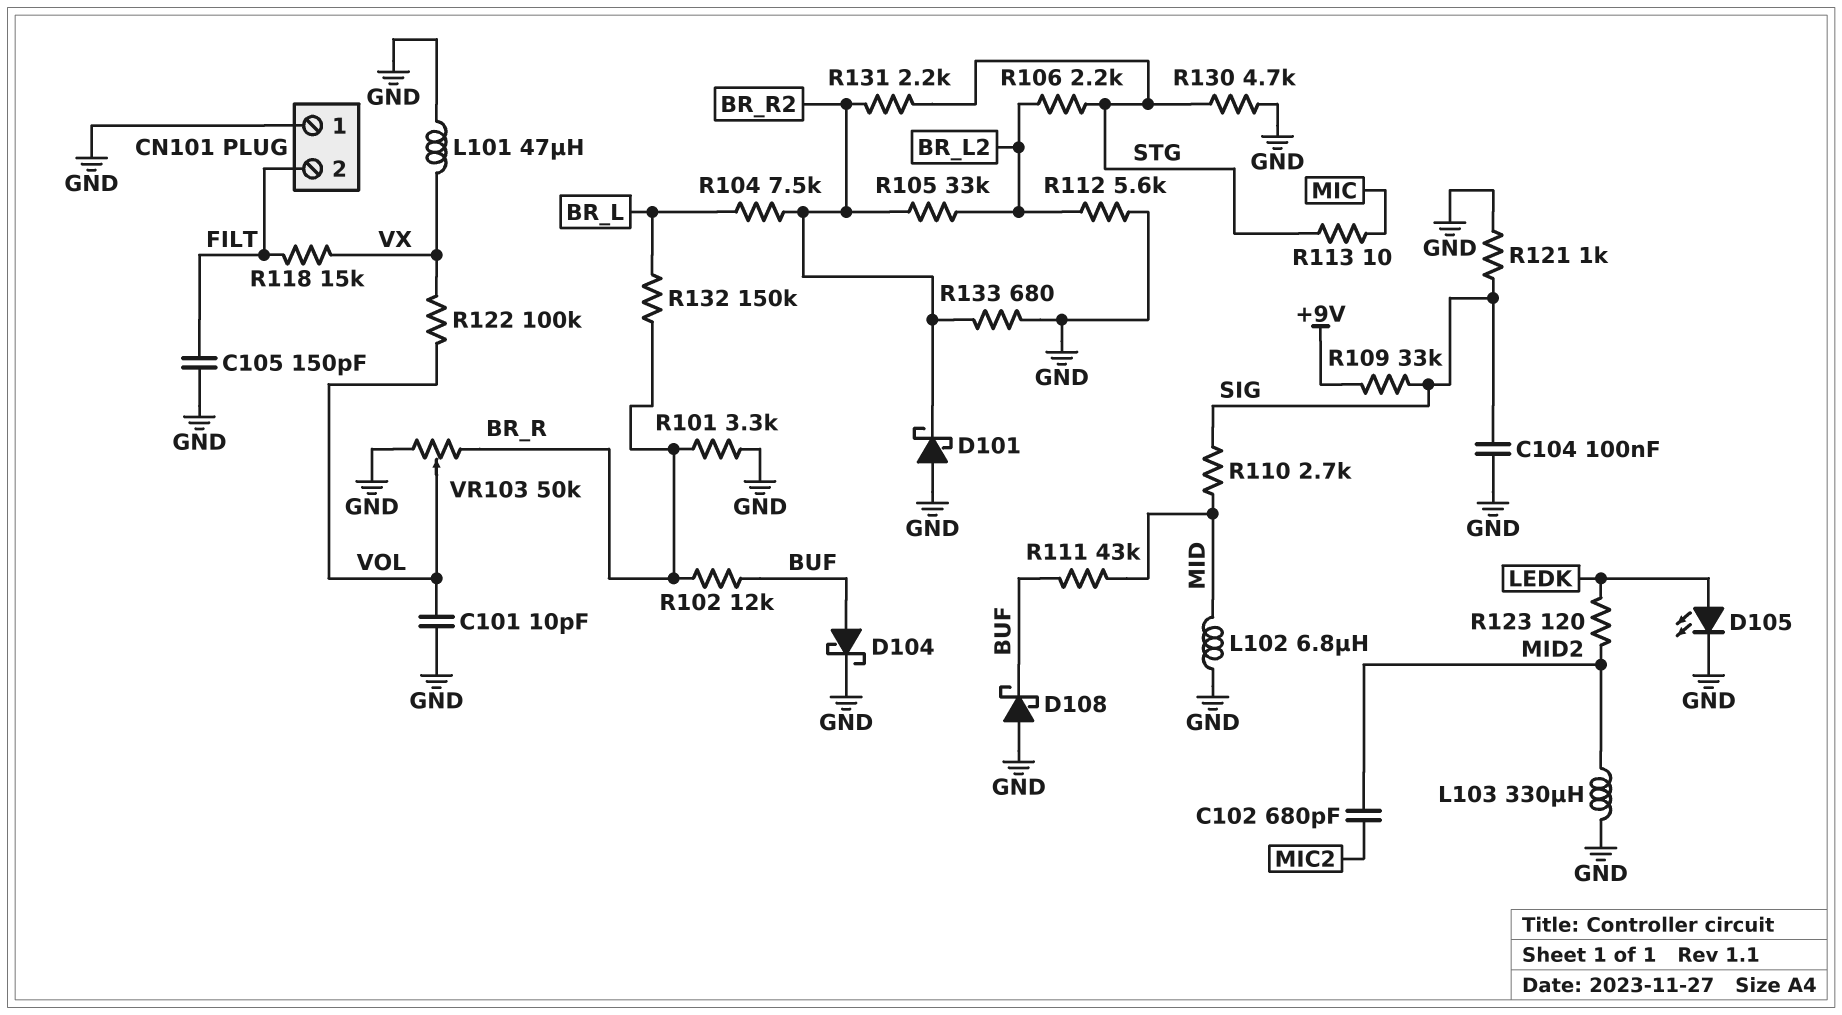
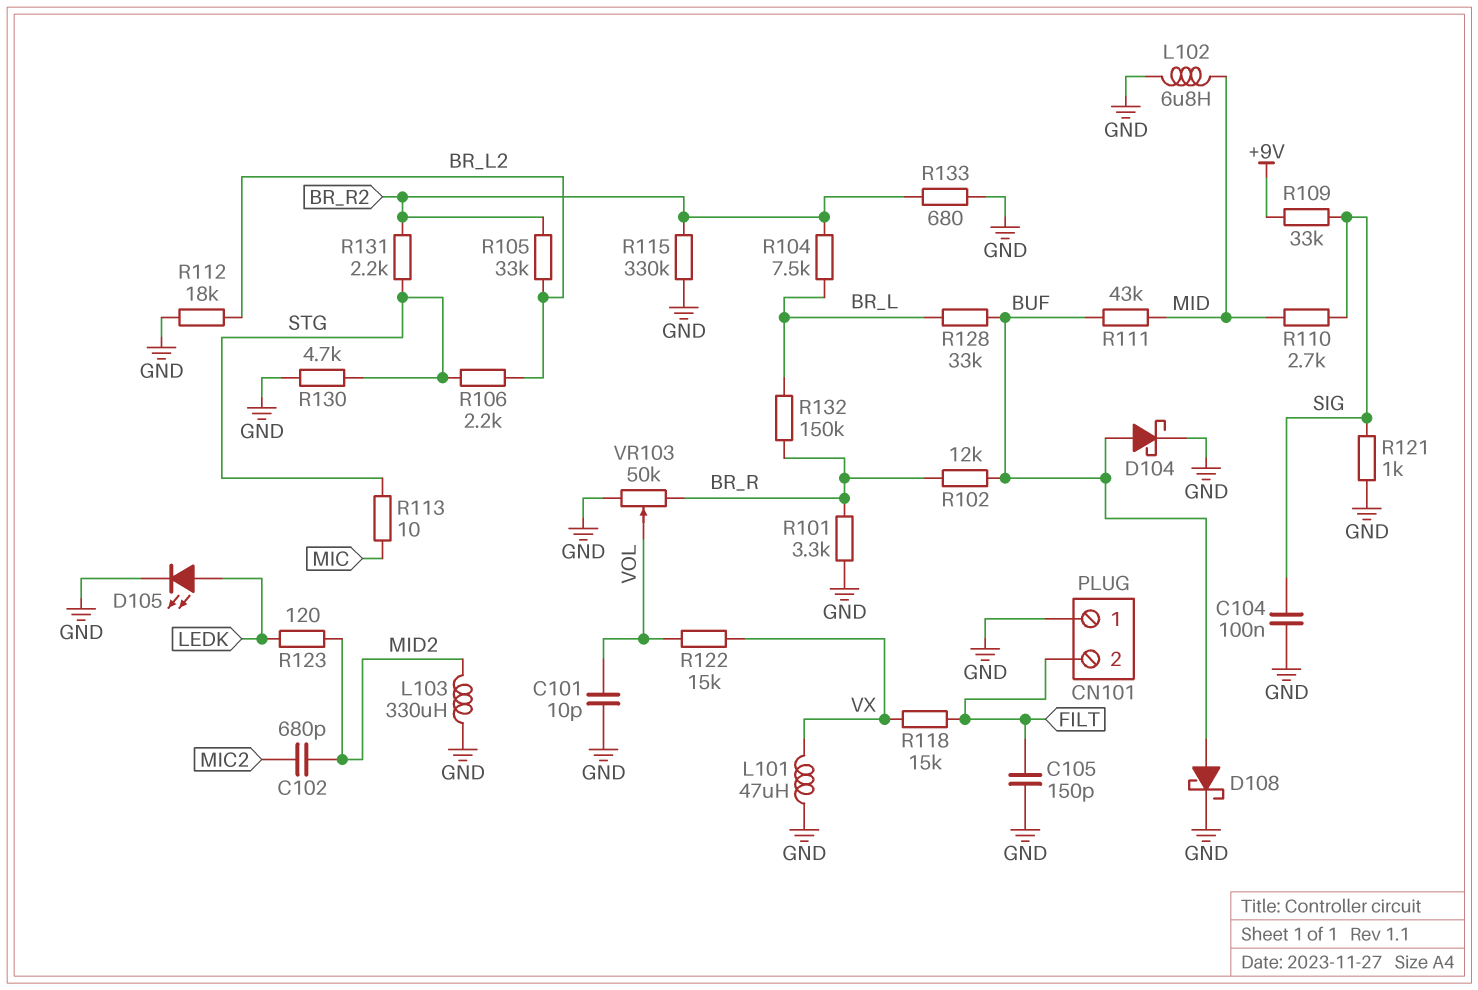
D101: schottky (A GND, K BR_R2) -> none
D108: schottky (A GND, K BUF) -> schottky (A BUF, K GND)
R112: 5.6k (BR_L2, GND) -> 18k (BR_L2, GND)
R115: none -> 330k (BR_R2, GND)
R122: 100k (VOL, VX) -> 15k (VOL, VX)
R128: none -> 33k (BR_L, BUF)

